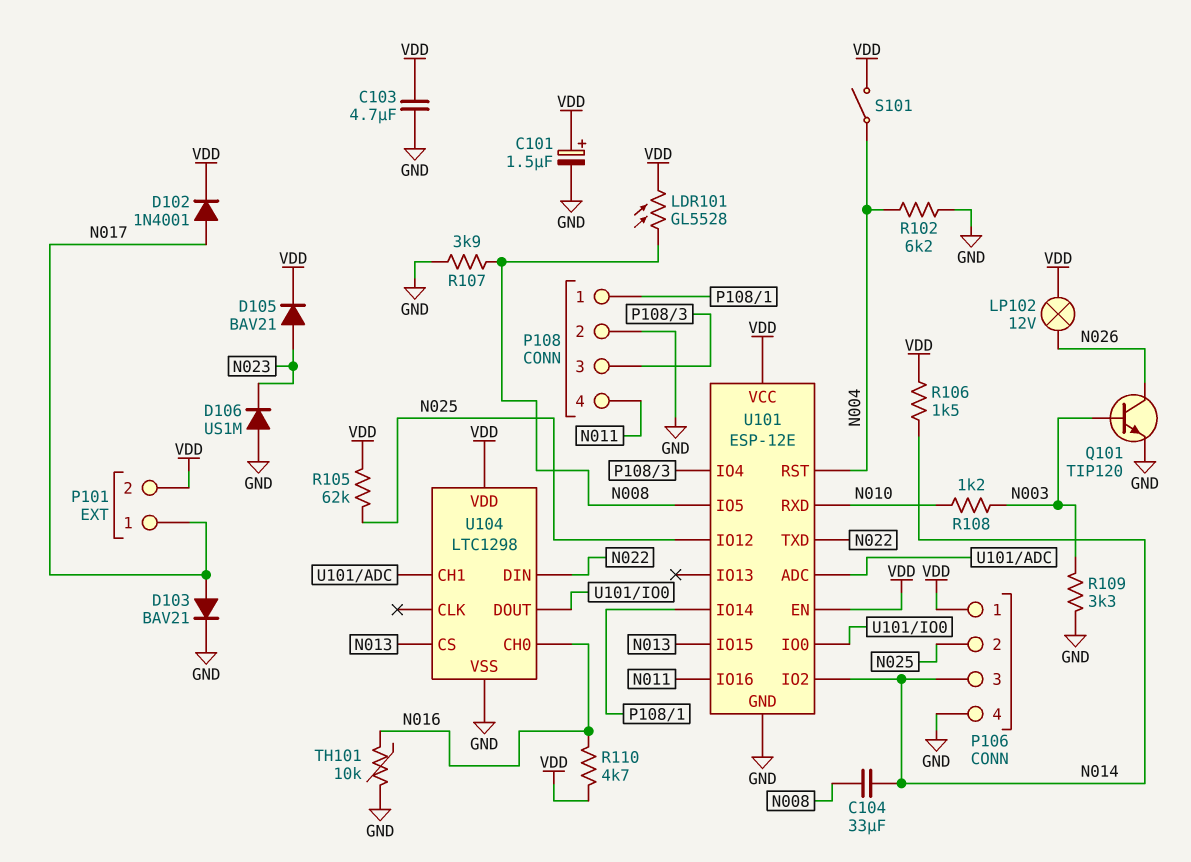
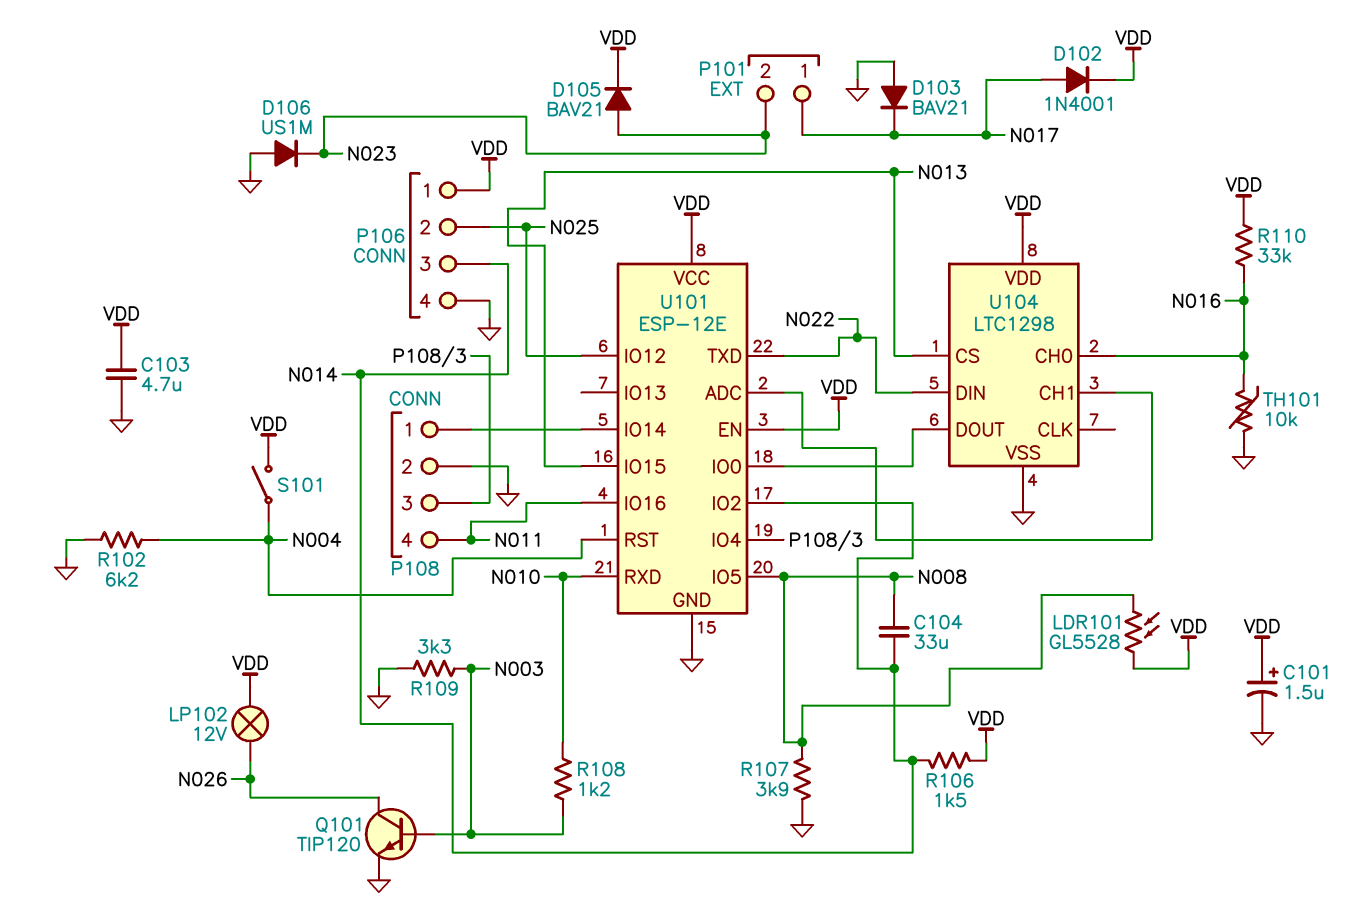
D103: diode BAV21 (A N017, K GND) -> diode BAV21 (A GND, K N017)
P101 pin 2: VDD -> N023
R105: 62k (N025, VDD) -> none
R110: 4.7k (N016, VDD) -> 33k (N016, VDD)

